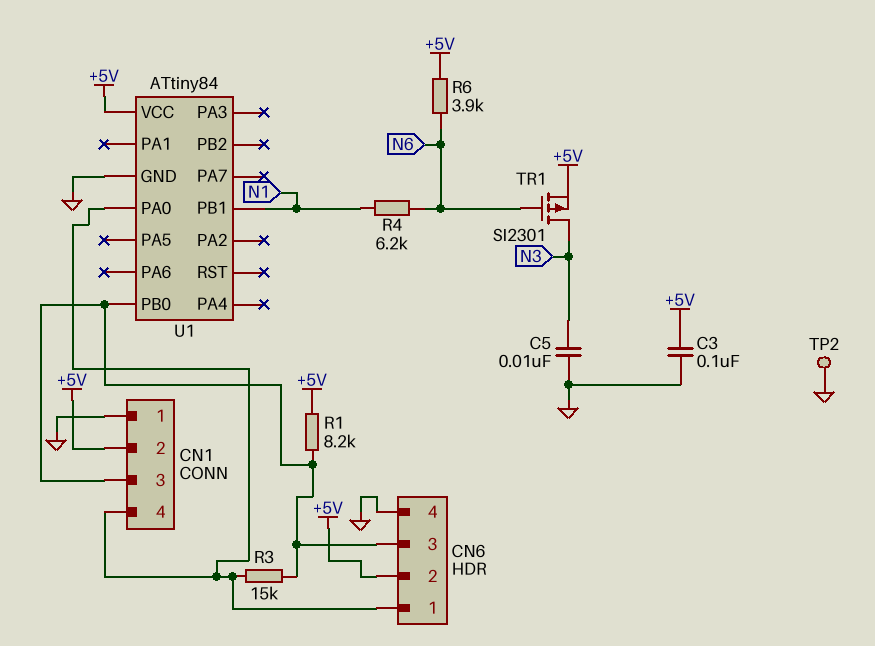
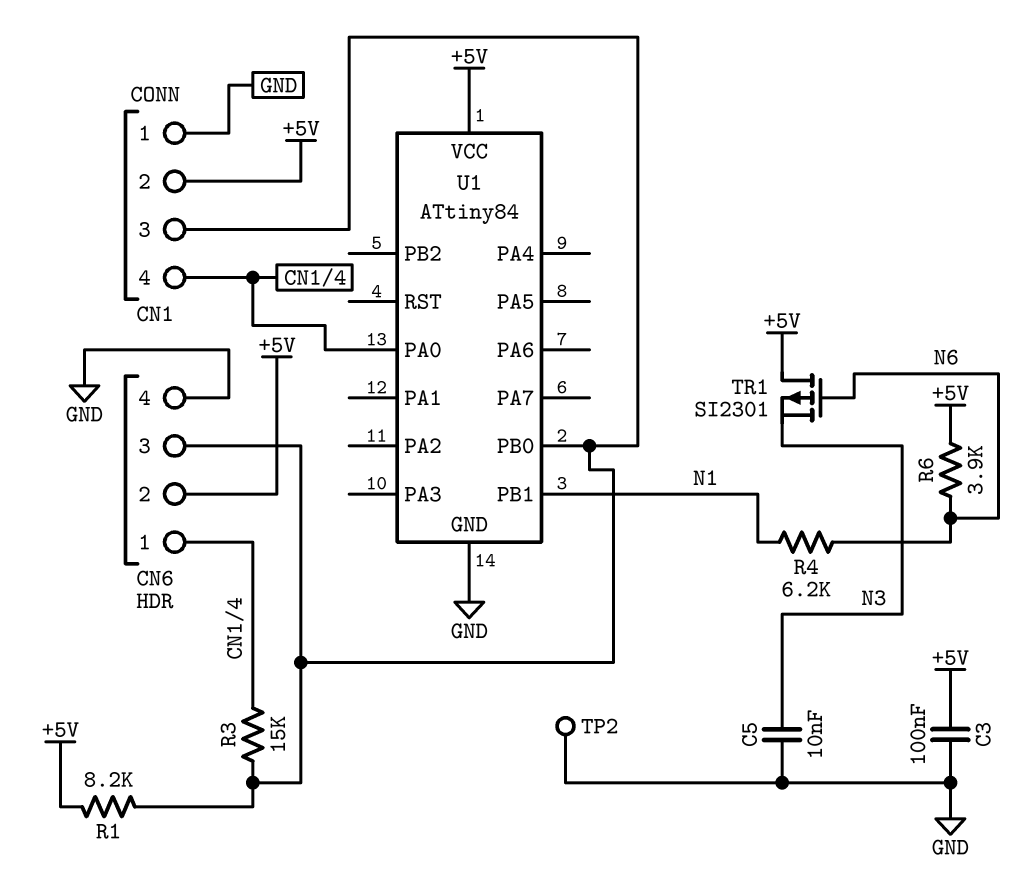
TR1: PMOS SI2301 (G N6, D N3, S +5V) -> PMOS SI2301 (G N6, D +5V, S N3)

